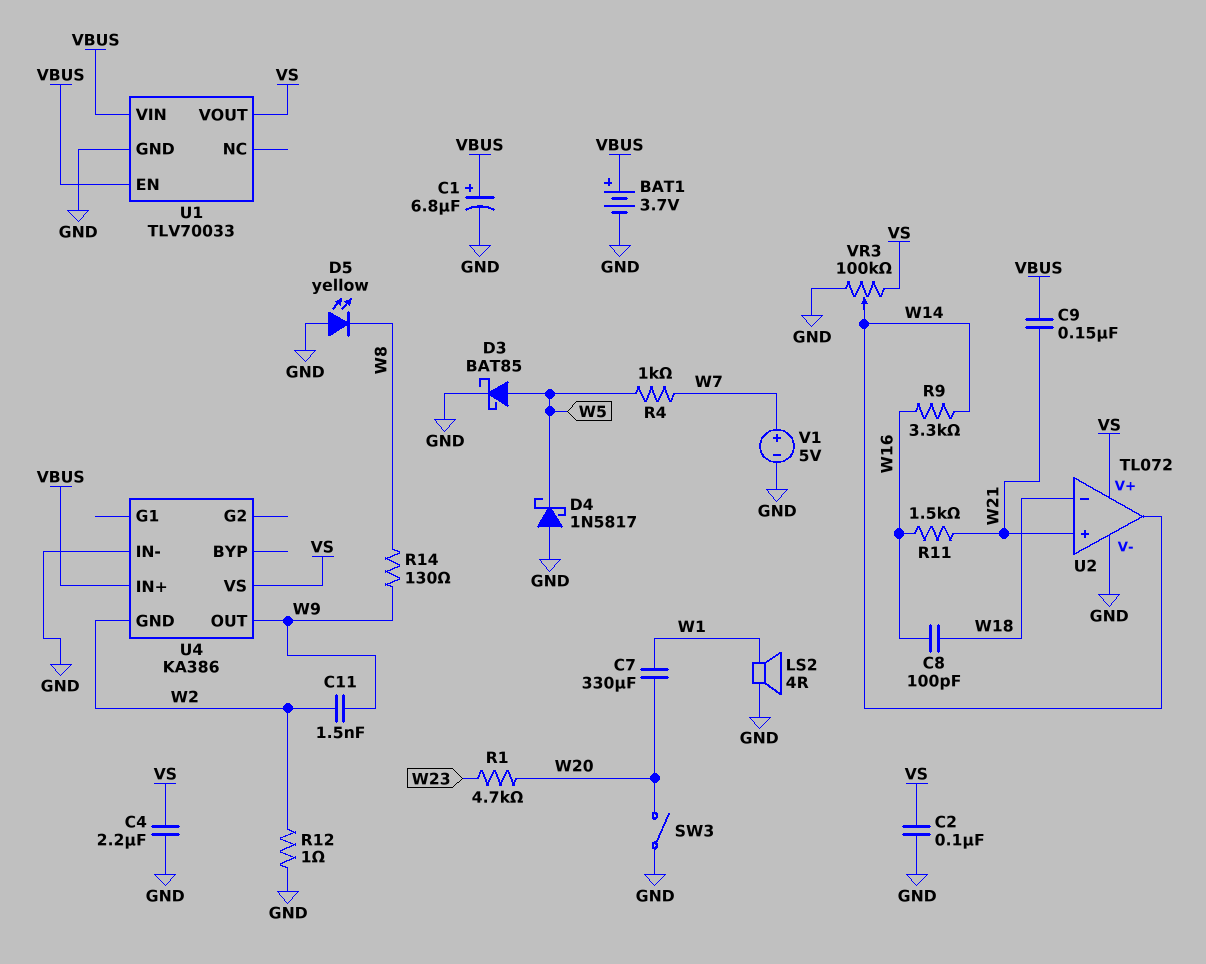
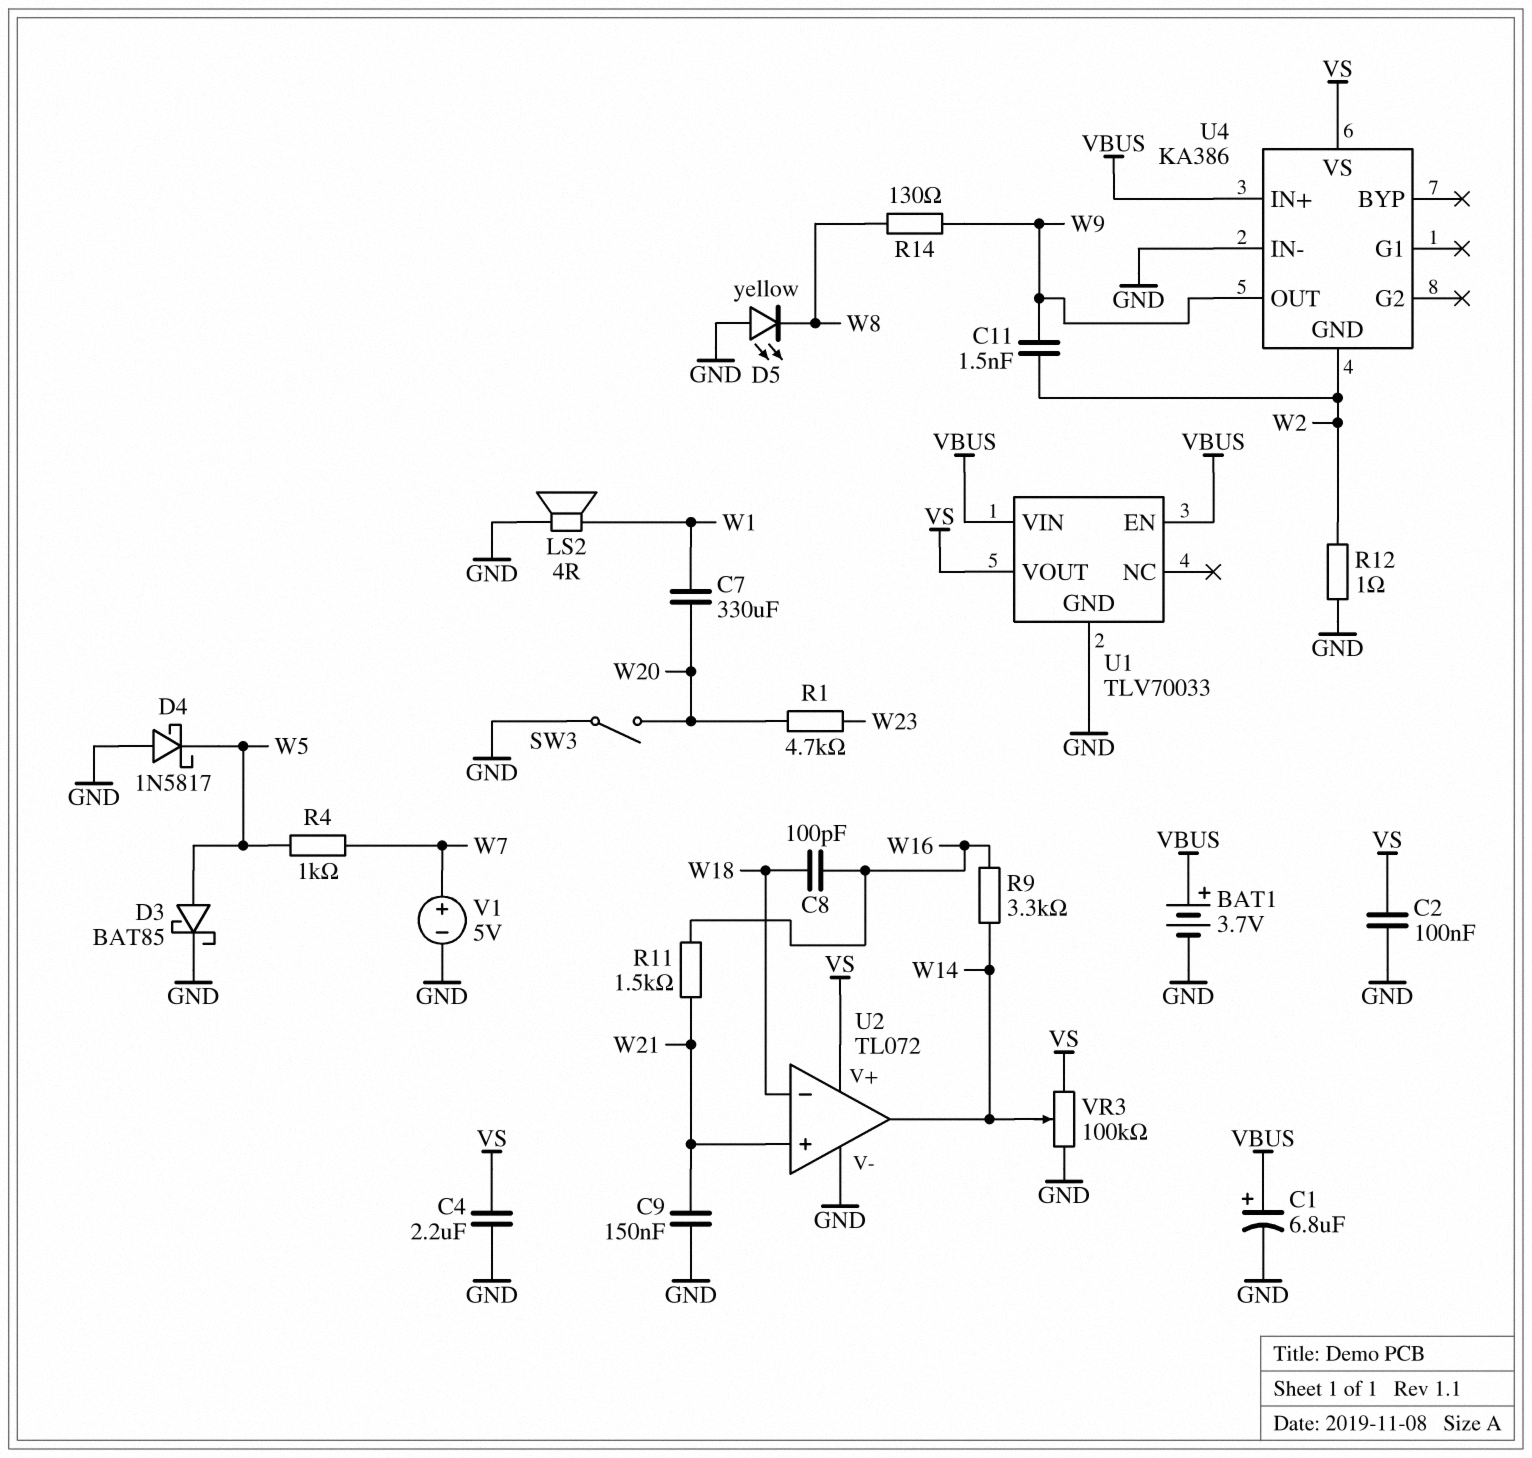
C9: 150nF (VBUS, W21) -> 150nF (GND, W21)

